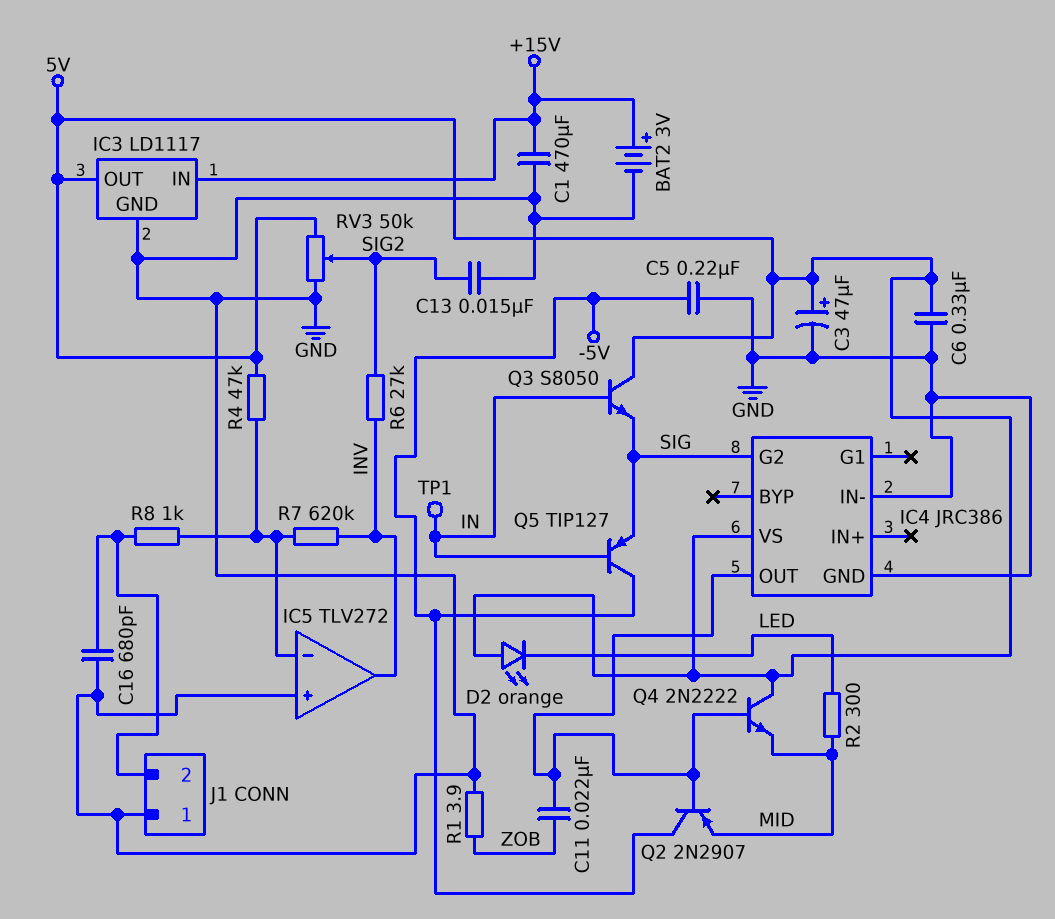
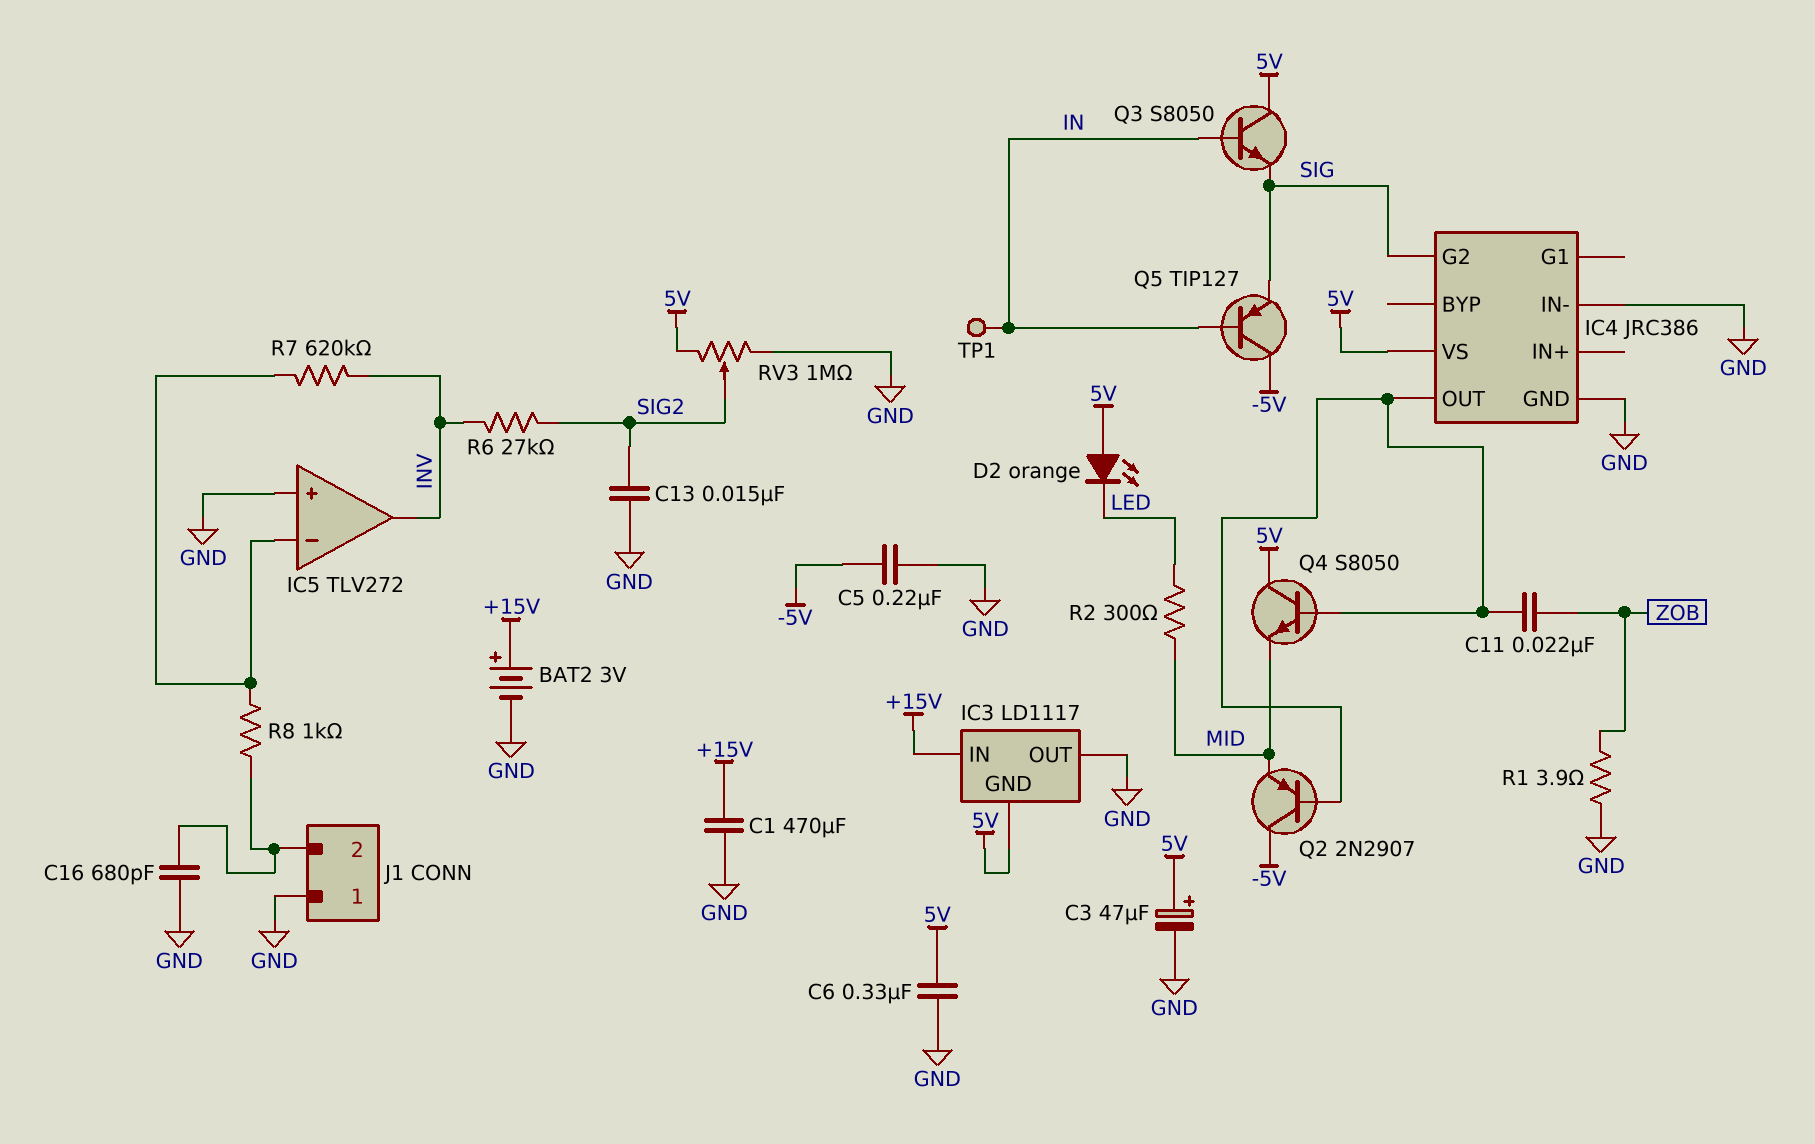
IC3 pin GND: GND -> 5V
IC3 pin OUT: 5V -> GND
Q4: NPN 2N2222 (B IC4/OUT, C 5V, E MID) -> NPN S8050 (B IC4/OUT, C 5V, E MID)
R4: 47k (5V, IC5/in-) -> none
RV3: 50k (5V, GND, wiper SIG2) -> 1M (5V, GND, wiper SIG2)

